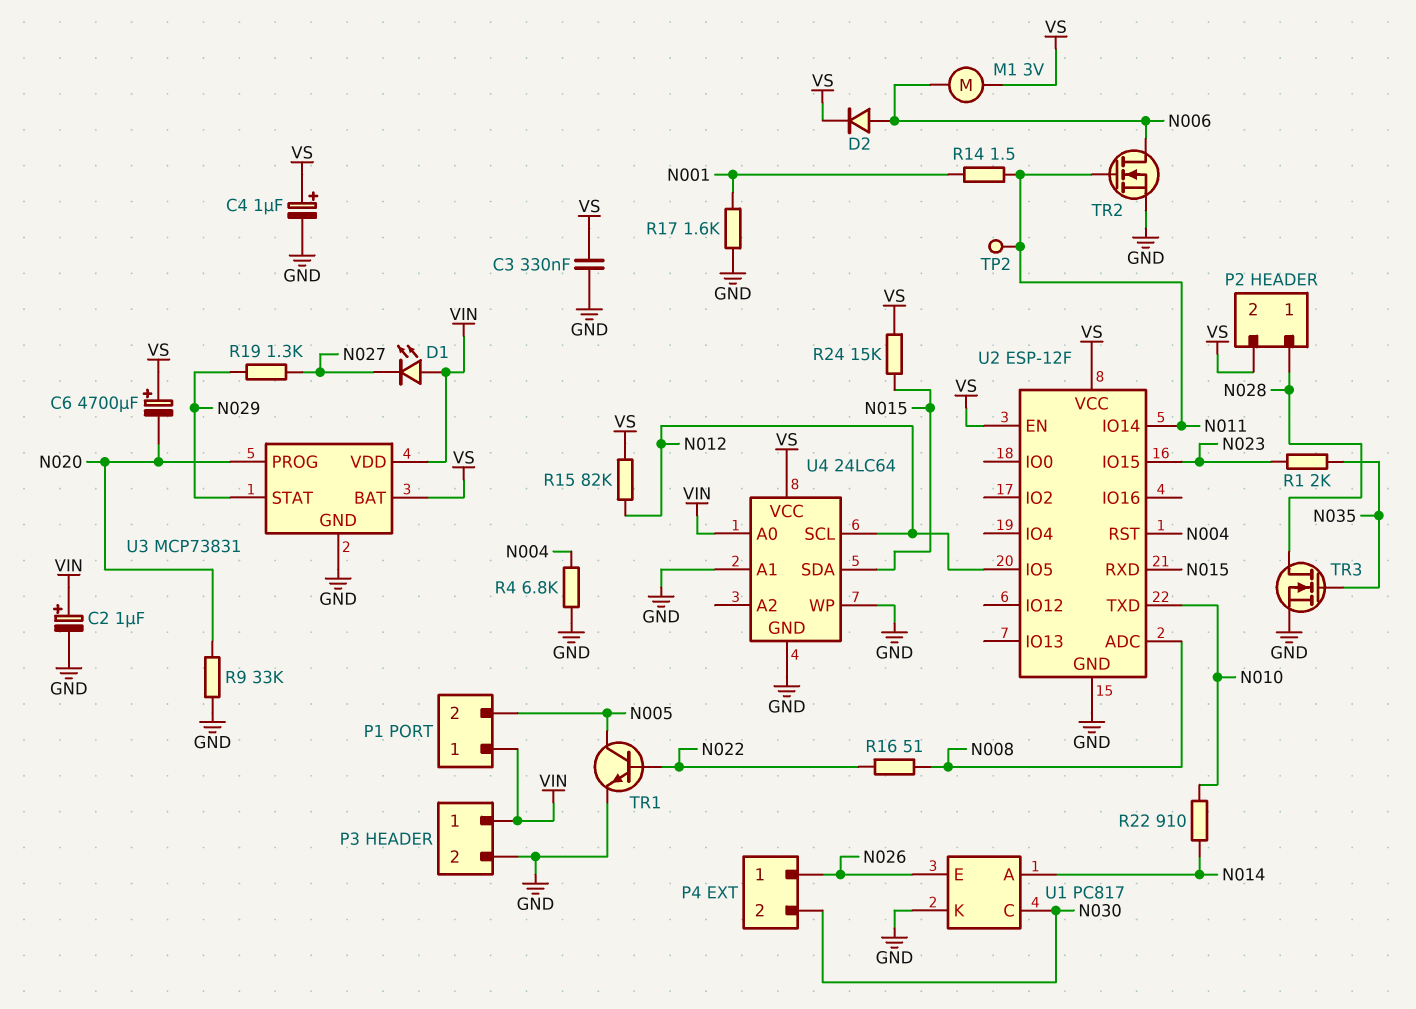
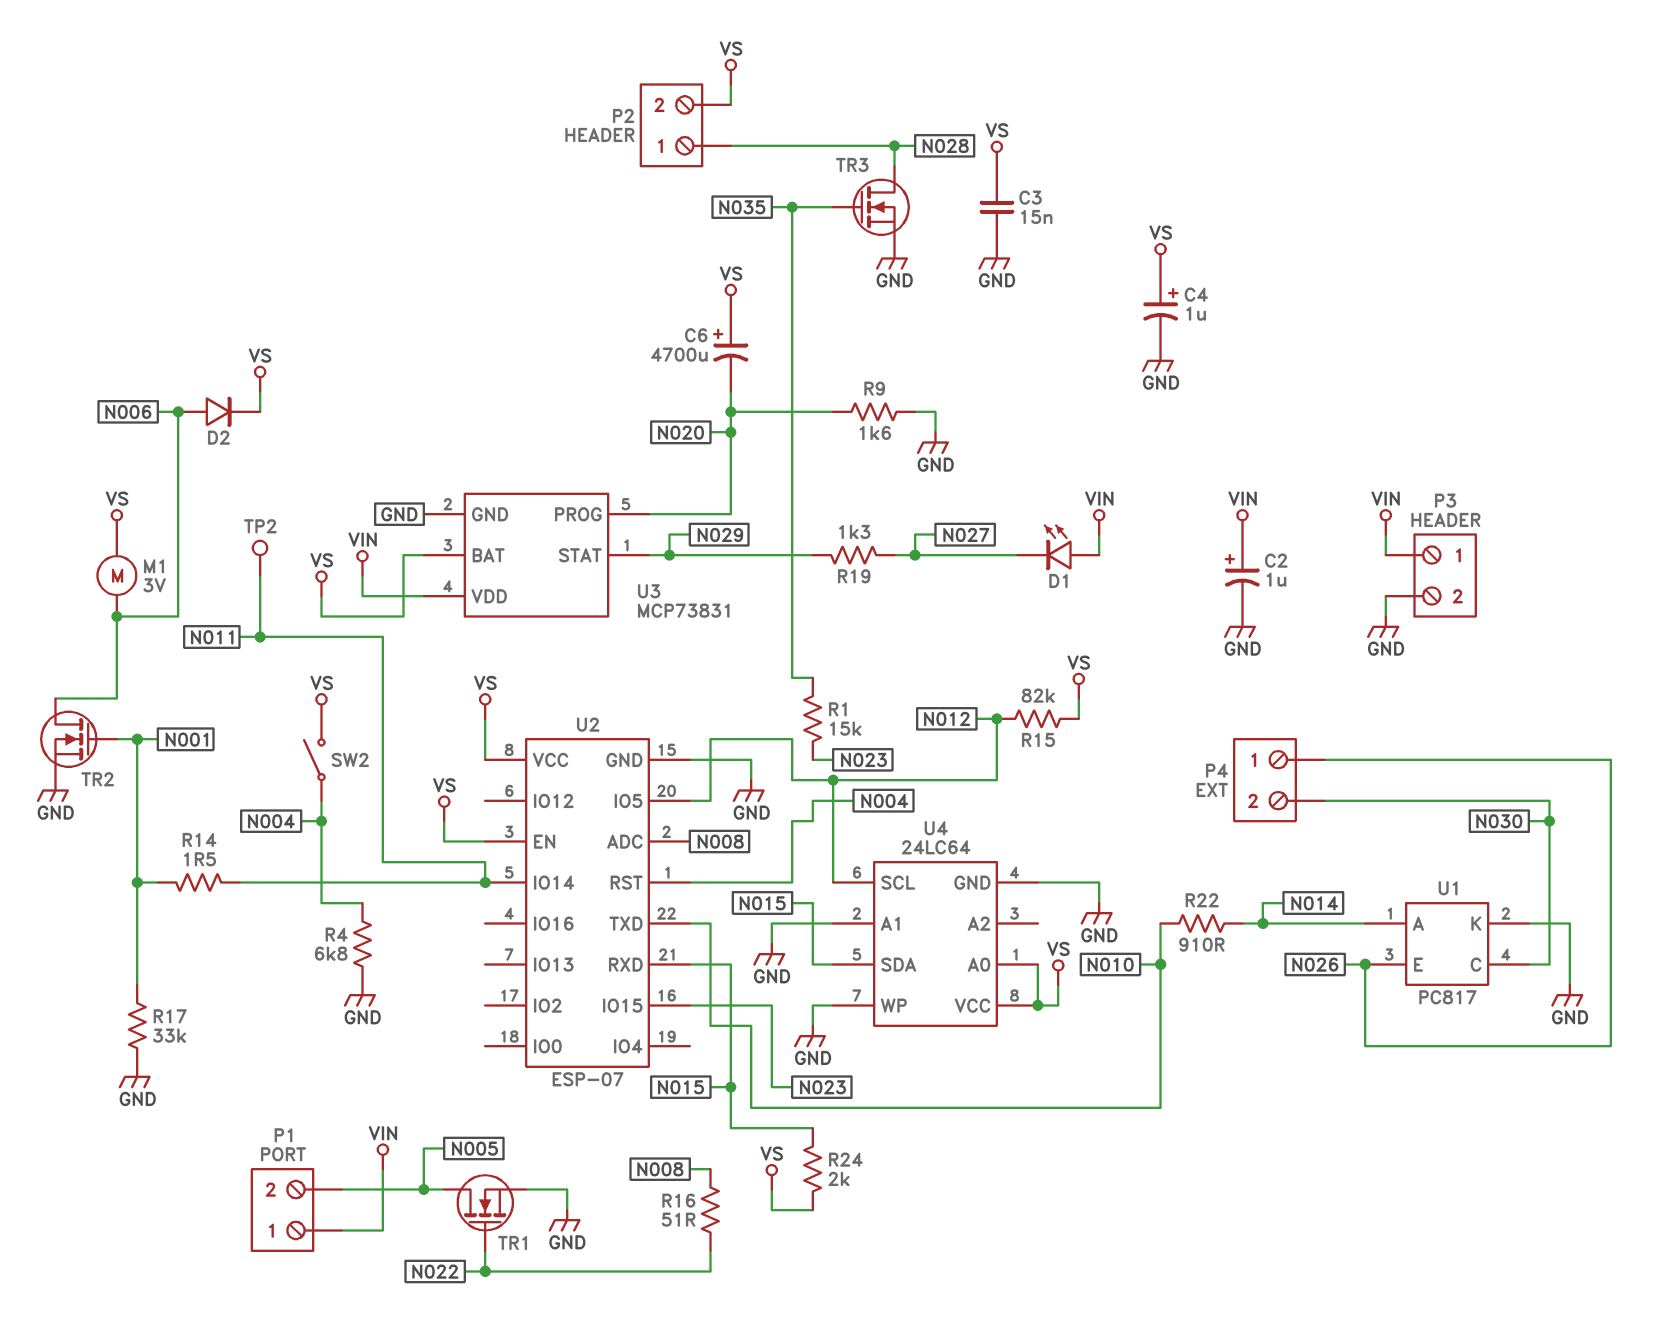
C3: 330nF (GND, VS) -> 15nF (GND, VS)
R1: 2k (N023, N035) -> 15k (N023, N035)
R9: 33k (GND, N020) -> 1.6k (GND, N020)
R17: 1.6k (GND, N001) -> 33k (GND, N001)
R24: 15k (N015, VS) -> 2k (N015, VS)
SW2: none -> switch (N004, VS)
TR1: NPN (B N022, C N005, E GND) -> NMOS (G N022, D N005, S GND)
TR2: NMOS (G N011, D N006, S GND) -> NMOS (G N001, D N006, S GND)
U2: ESP-12F -> ESP-07
U4 pin A0: VIN -> VS

